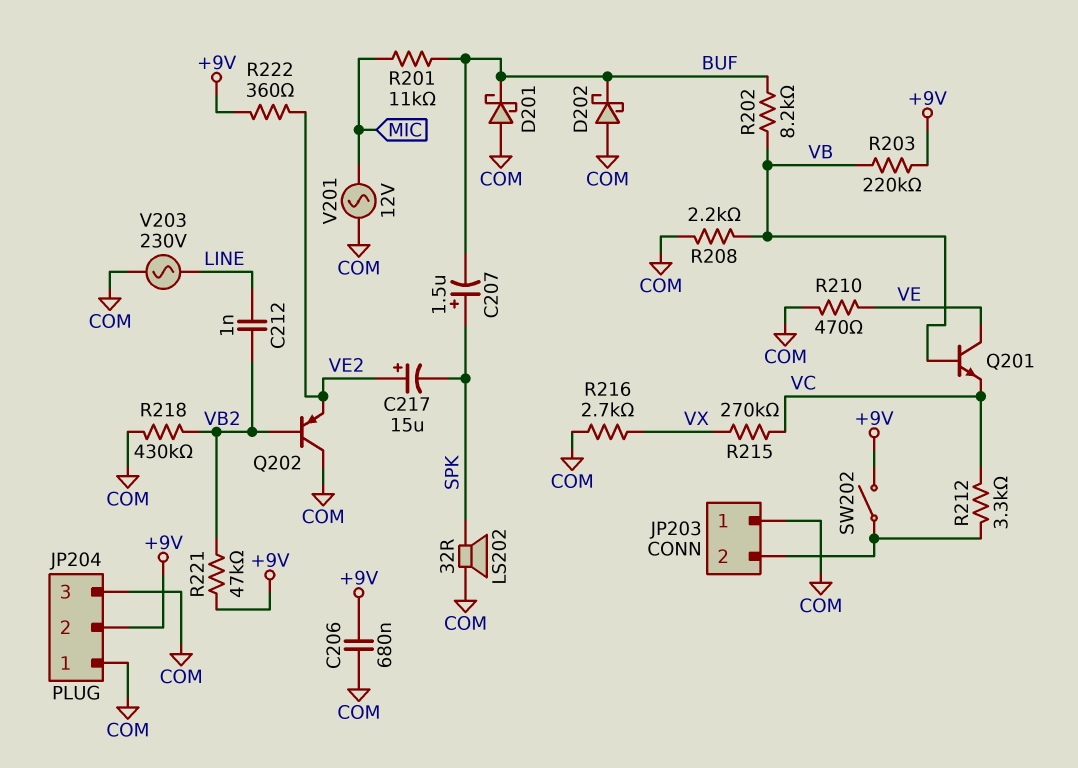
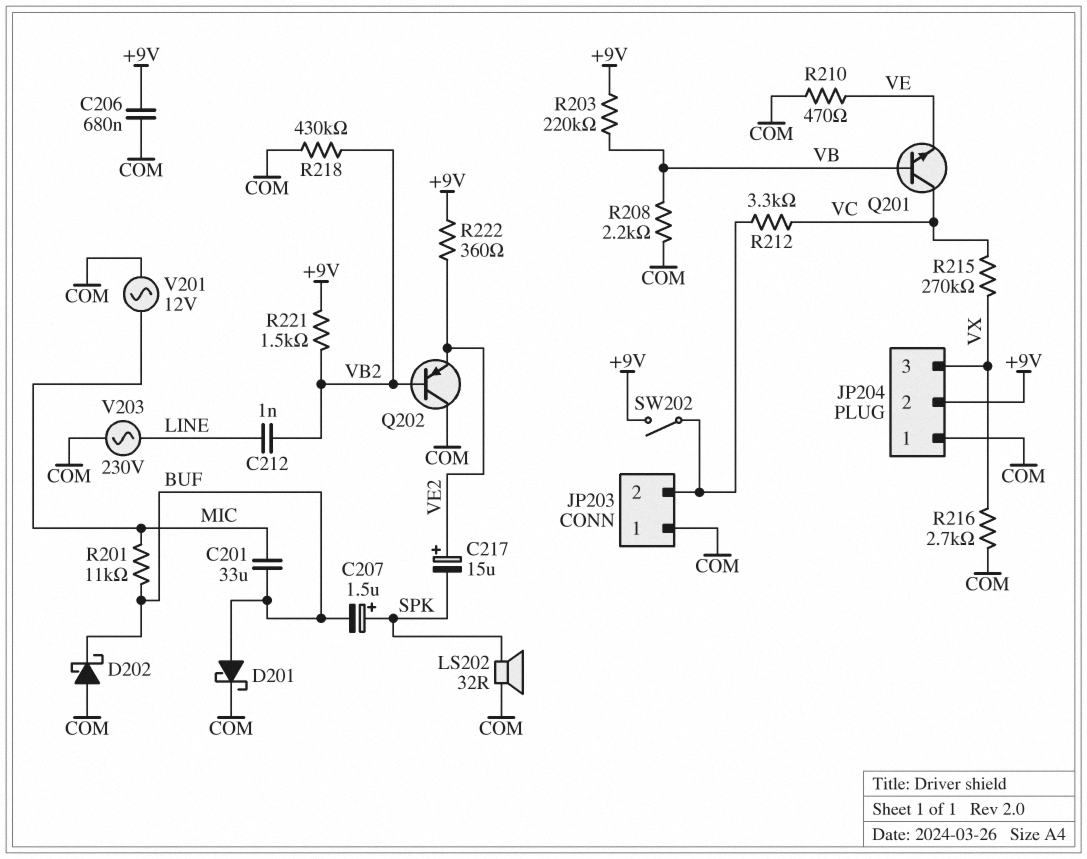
C201: none -> 33uF (BUF, MIC)
D201: schottky (A COM, K BUF) -> schottky (A BUF, K COM)
JP204 pin 3: COM -> VX
Q201: NPN (B VB, C VE, E VC) -> NPN (B VB, C VC, E VE)
R202: 8.2k (BUF, VB) -> none
R221: 47k (+9V, VB2) -> 1.5k (+9V, VB2)

